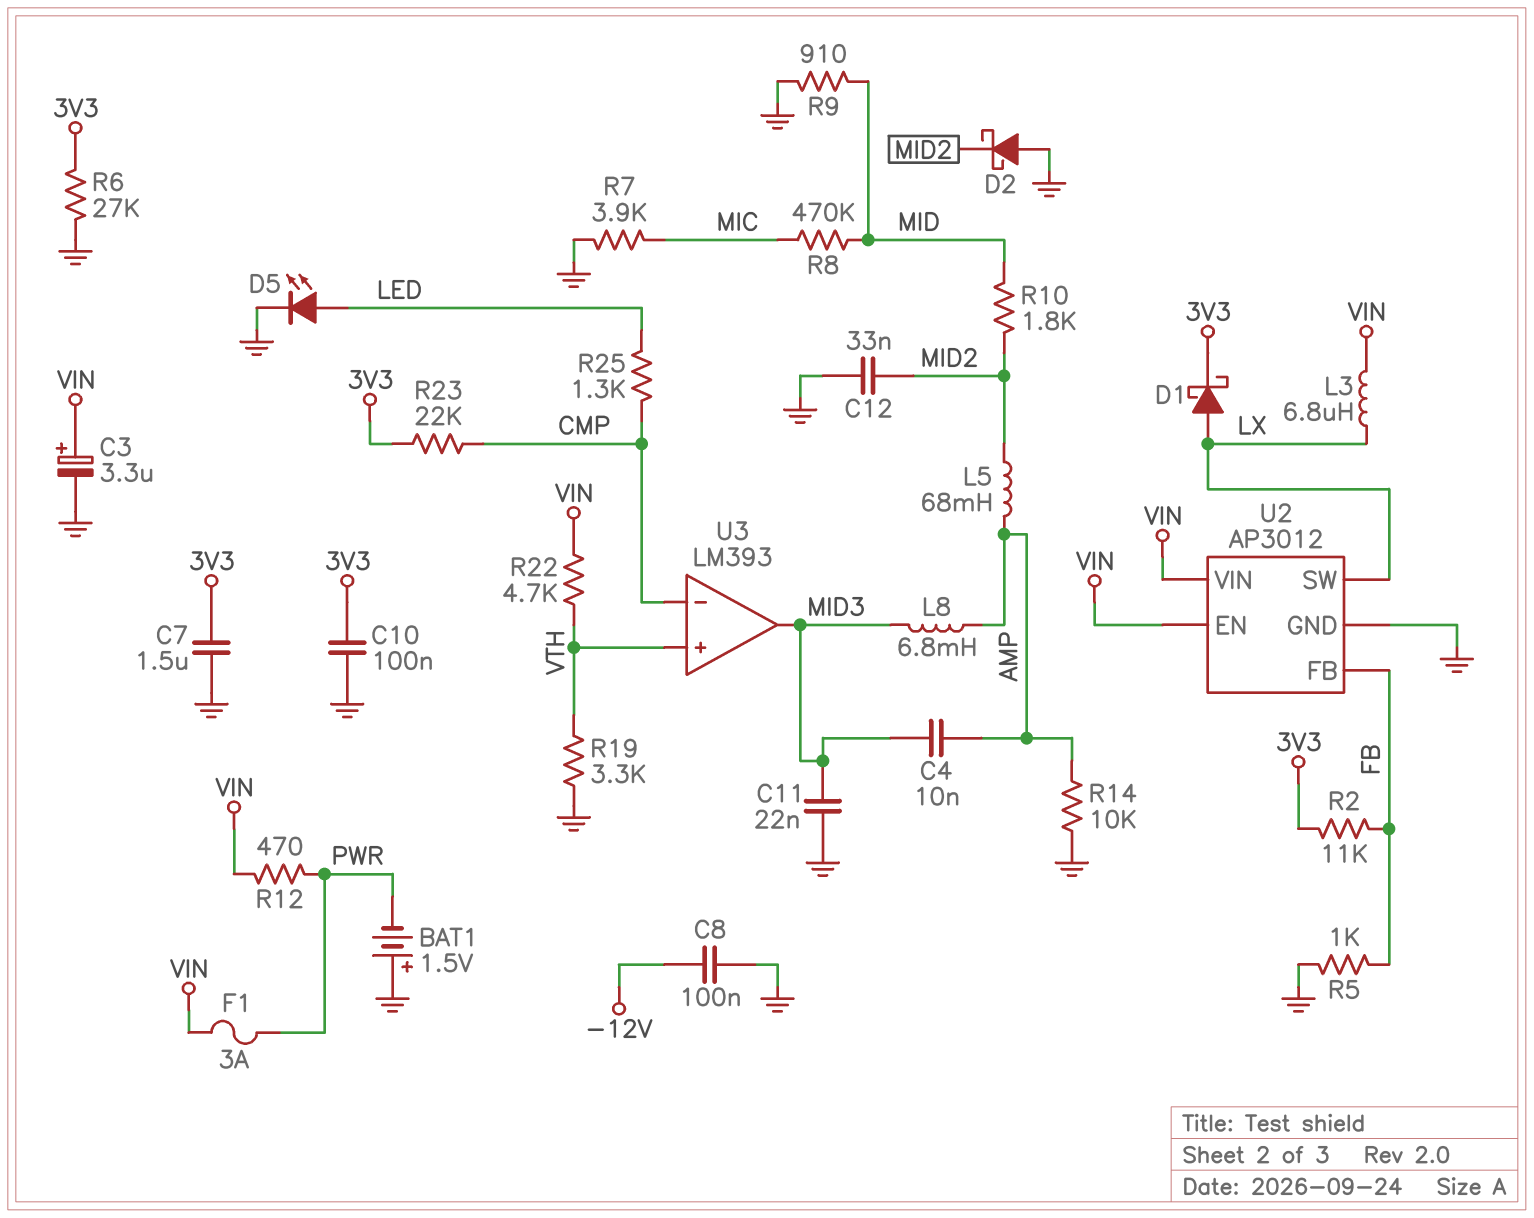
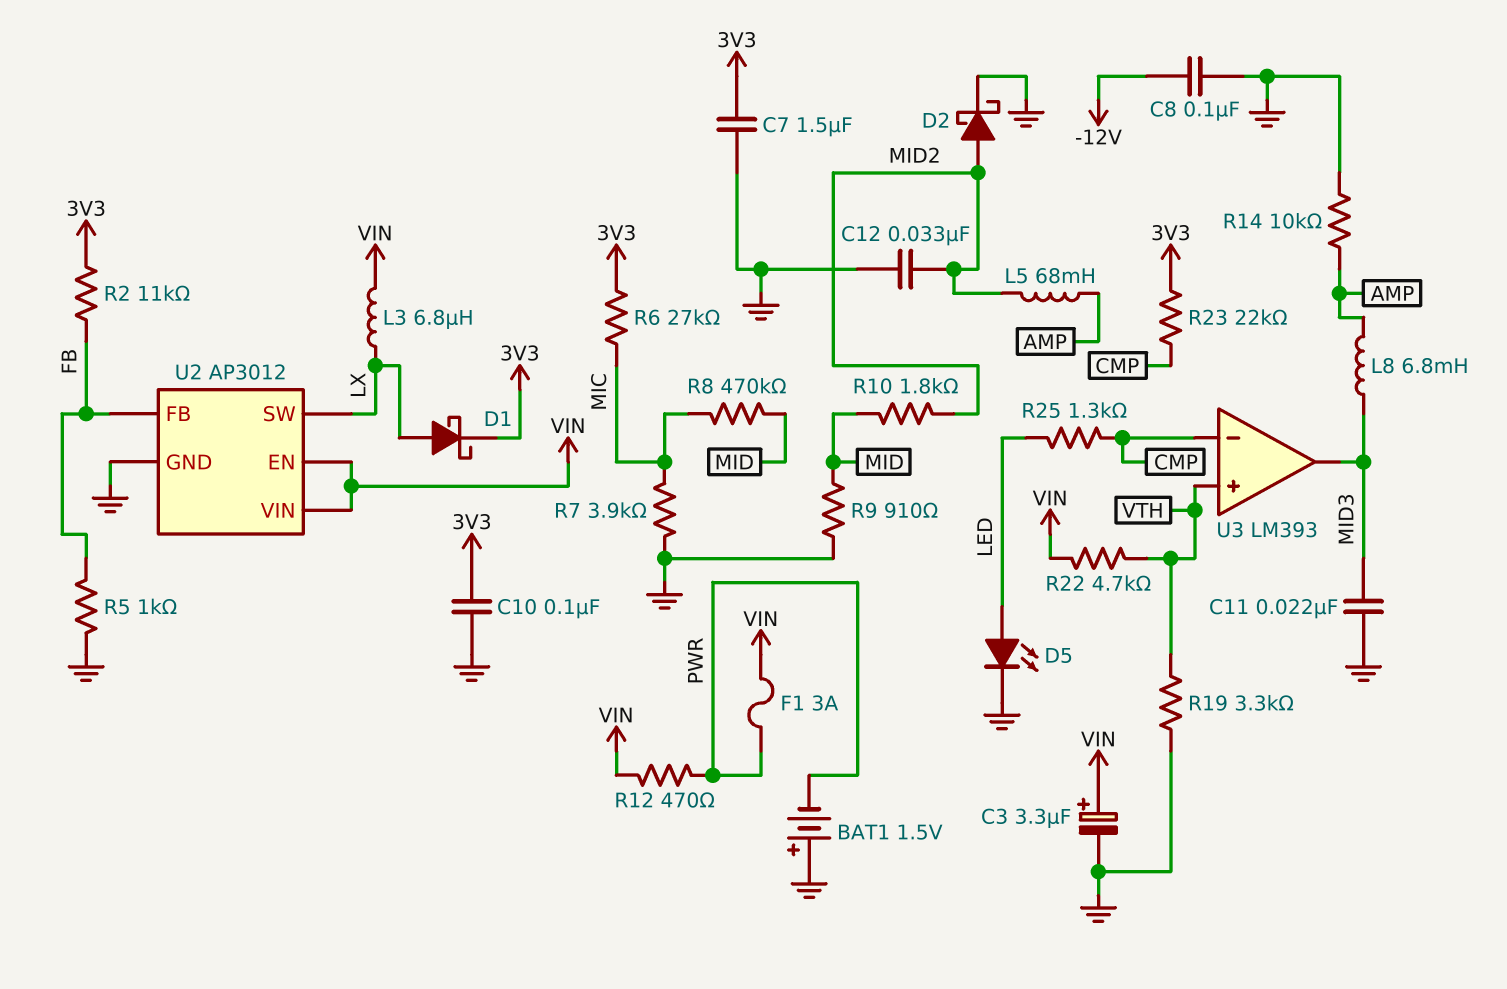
C4: 10nF (AMP, MID3) -> none
D2: schottky (A GND, K MID2) -> schottky (A MID2, K GND)
R6: 27k (3V3, GND) -> 27k (3V3, MIC)

